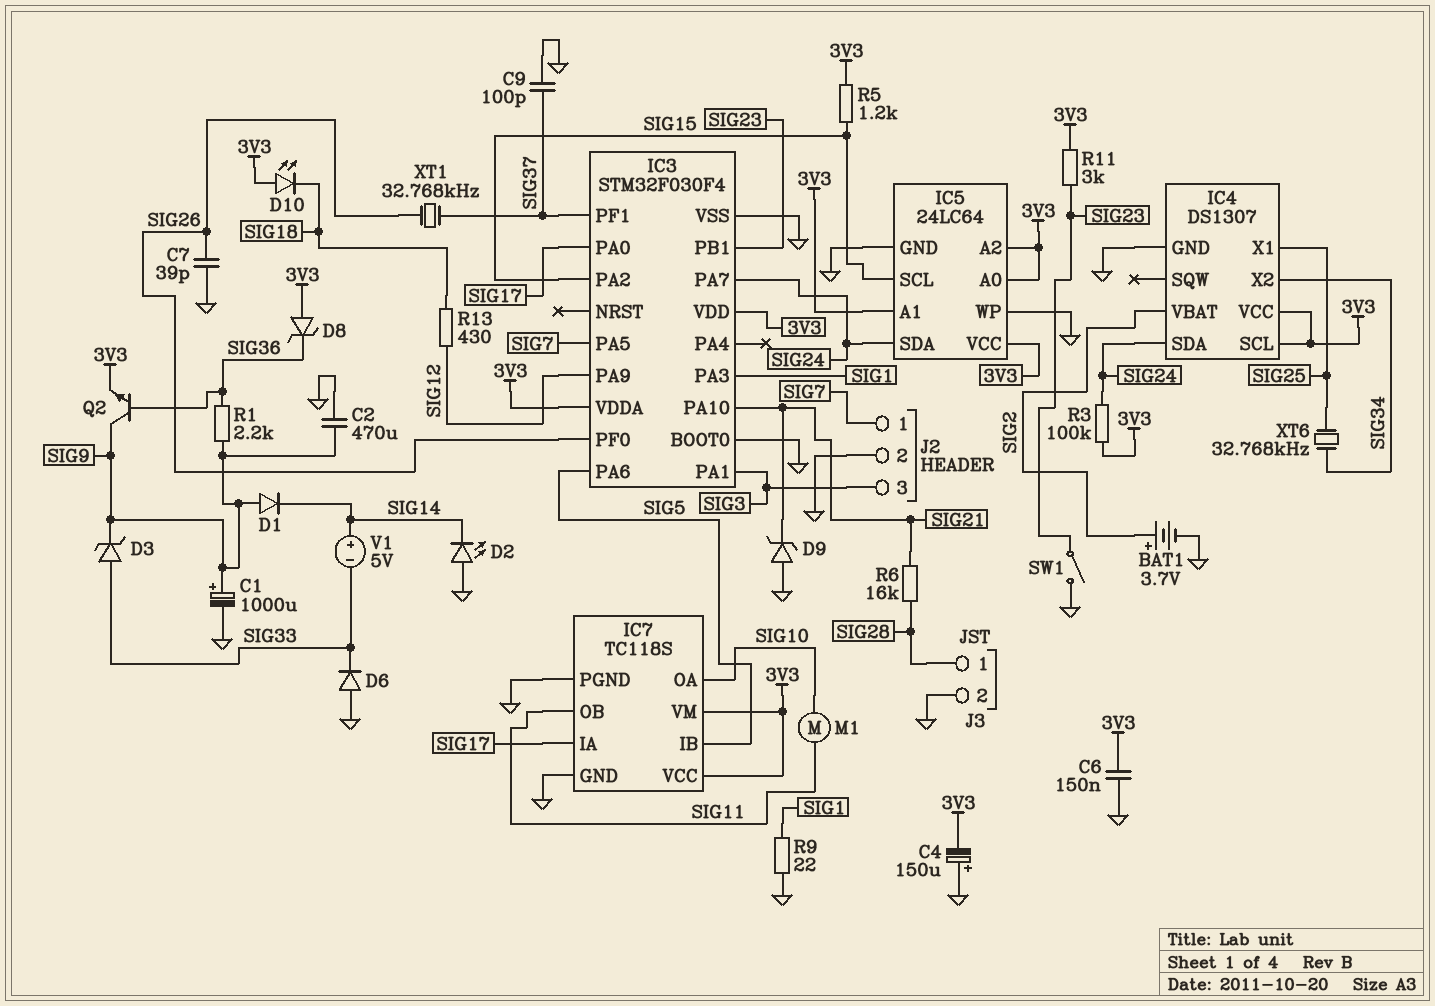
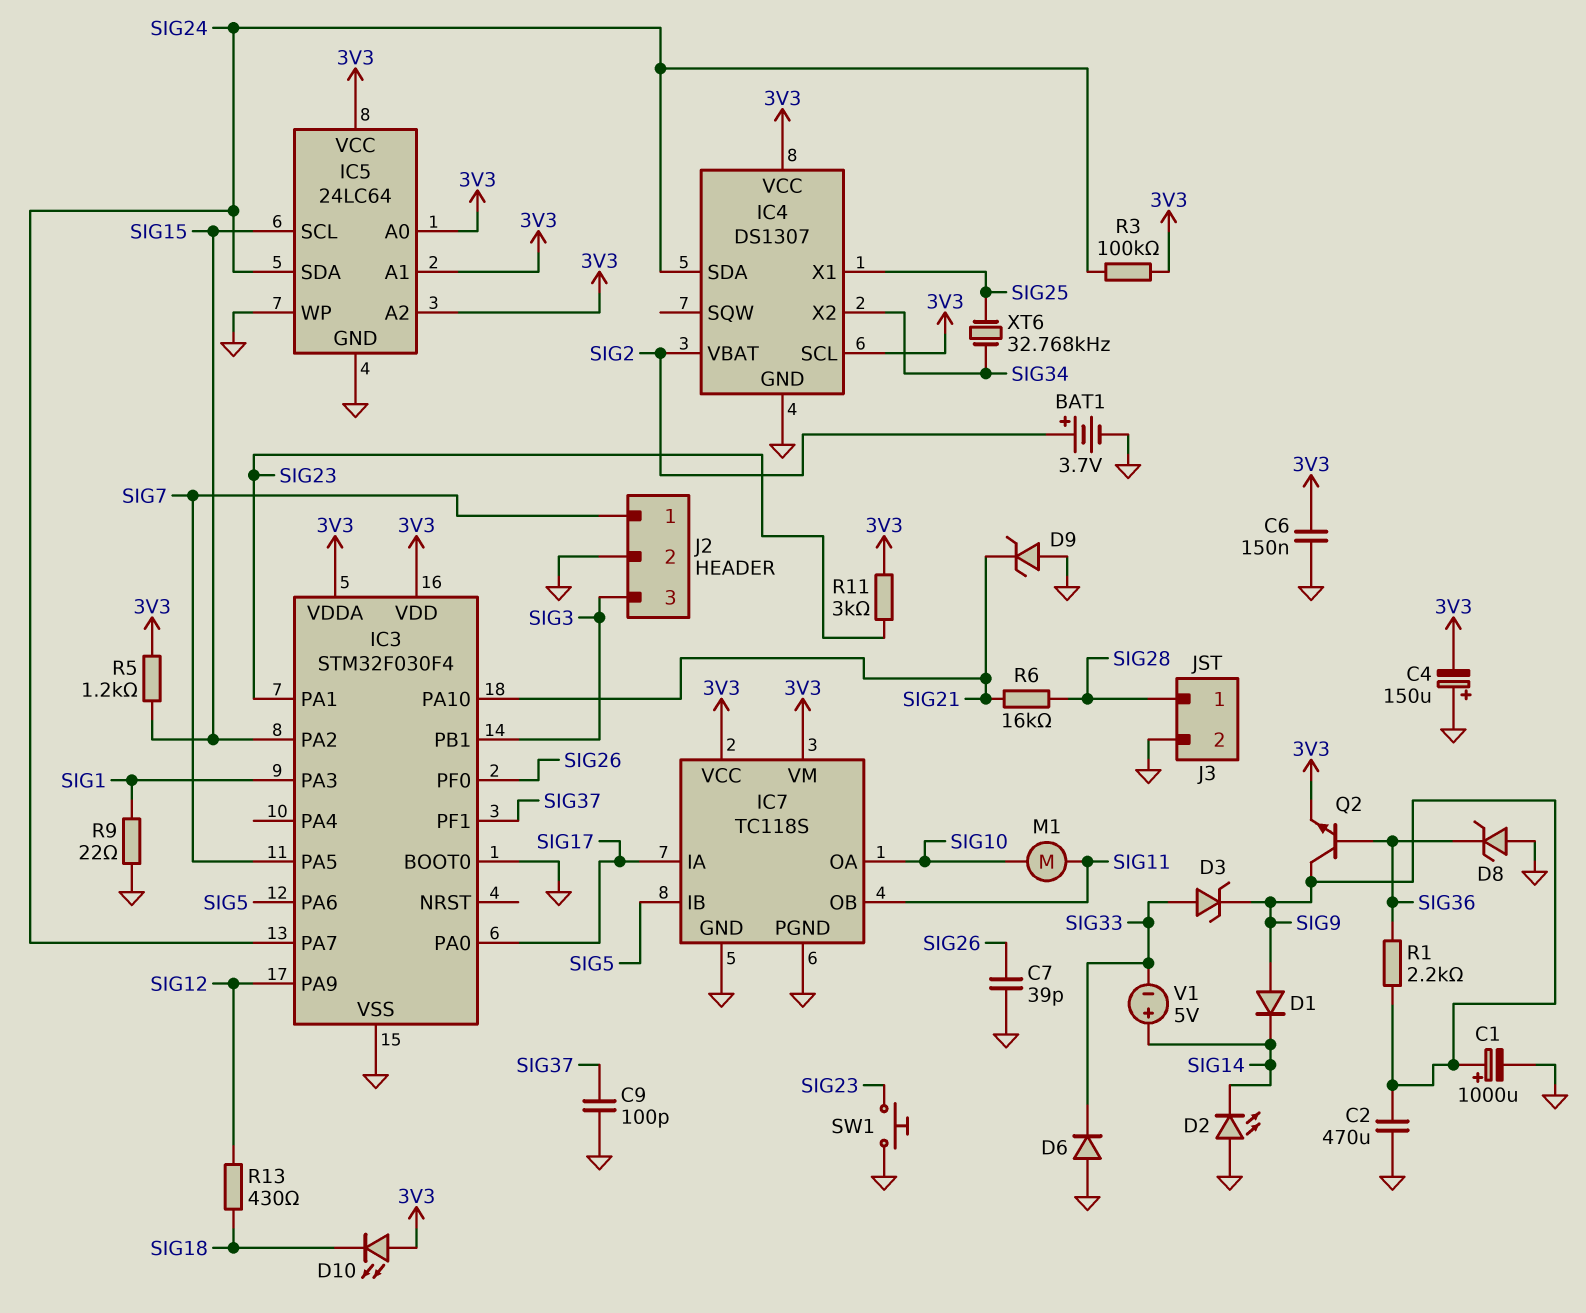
D8: zener (A 3V3, K SIG36) -> zener (A GND, K SIG36)
IC3 pin PA1: SIG3 -> SIG23
IC3 pin PB1: SIG23 -> SIG3
SW1: switch (GND, SIG23) -> button (GND, SIG23)
XT1: 32.768kHz (SIG26, SIG37) -> none

